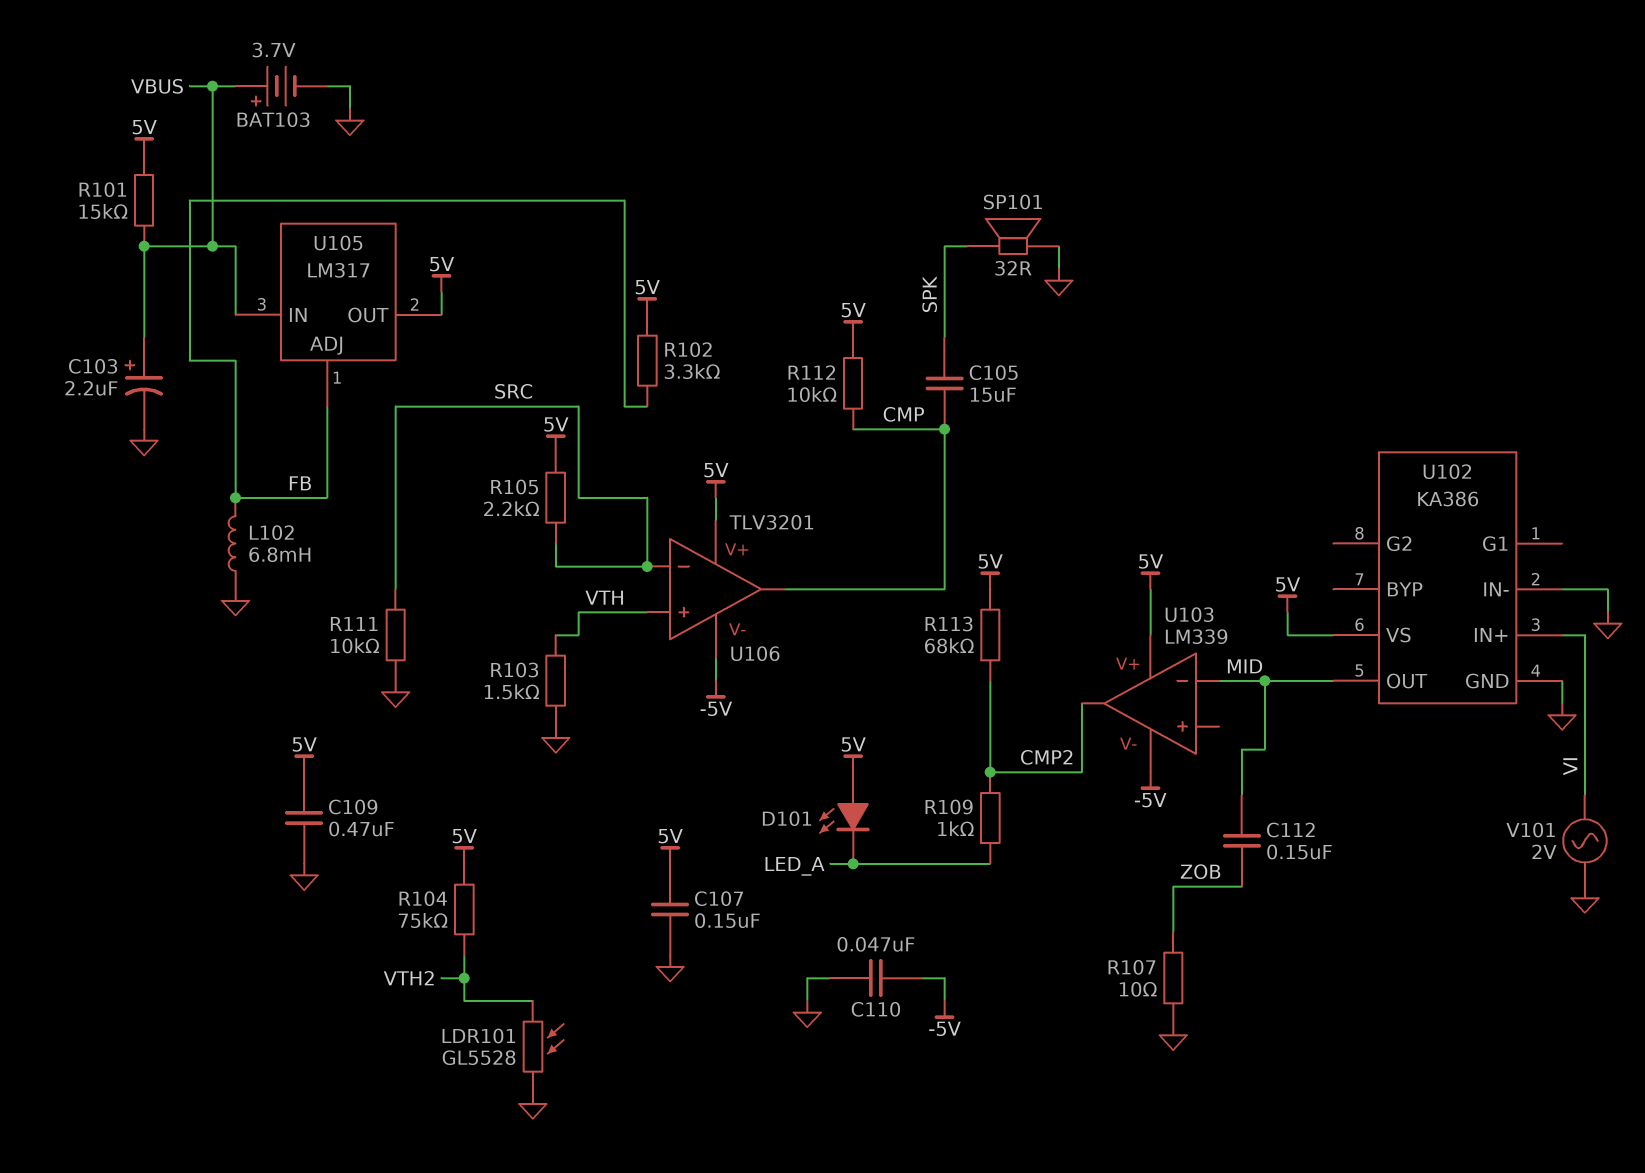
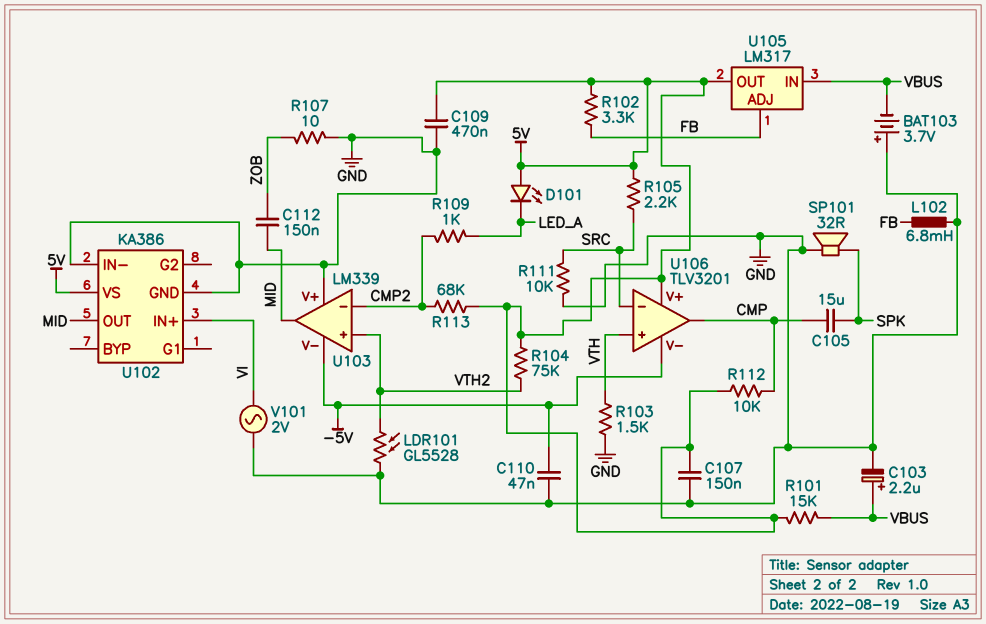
BAT103: 3.7V (plus VBUS, minus GND) -> 3.7V (plus GND, minus VBUS)
U103 pin V+: 5V -> GND
U103 pin in+: none -> VTH2
U103 pin in-: MID -> CMP2
U103 pin out: CMP2 -> MID

